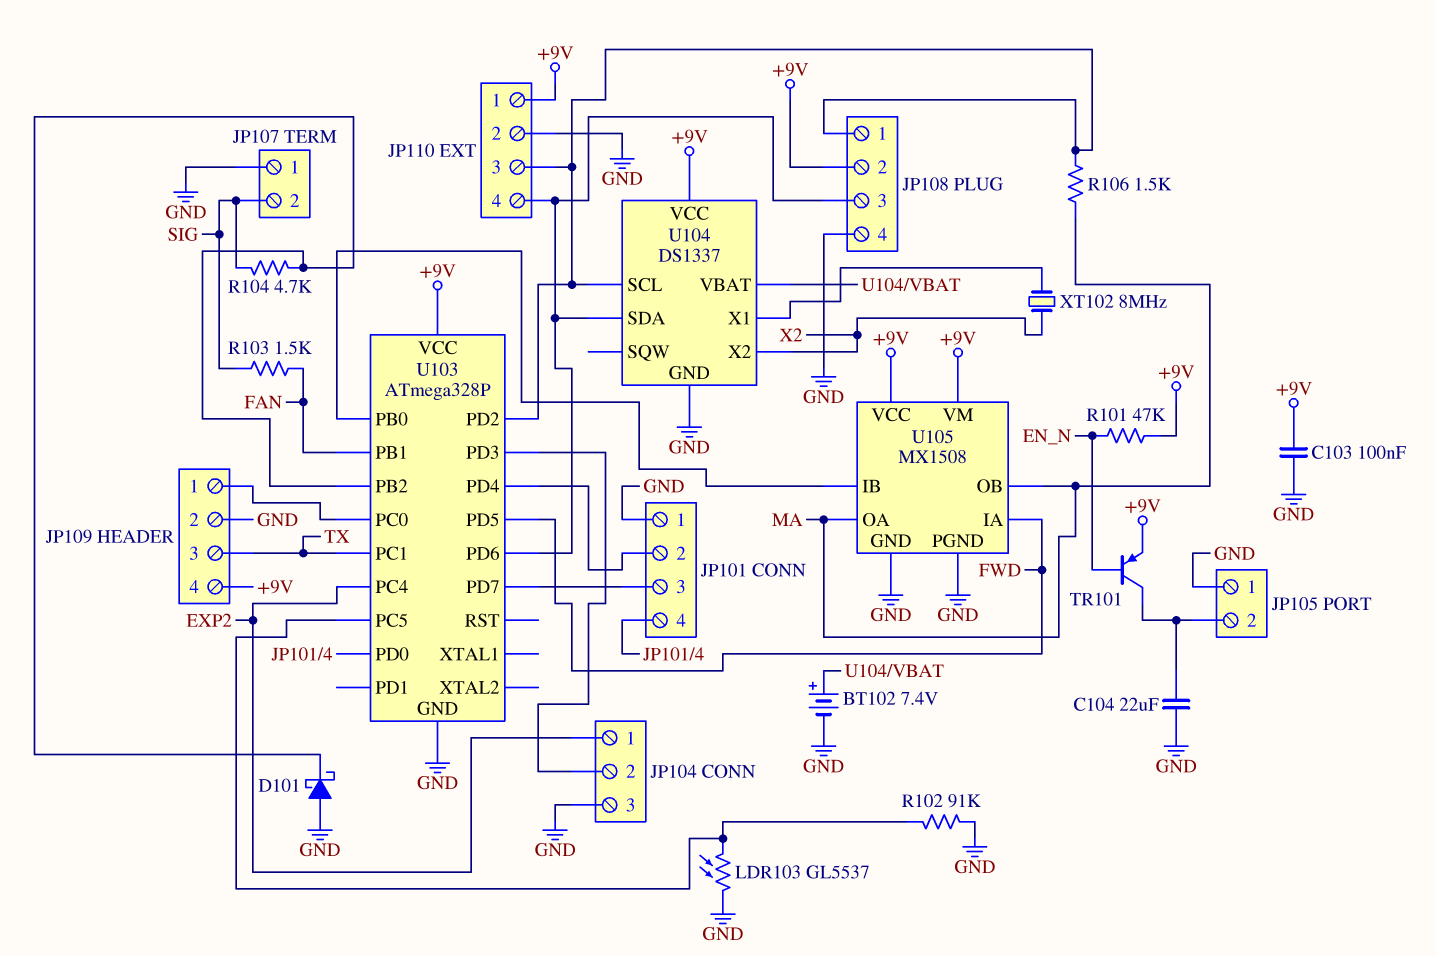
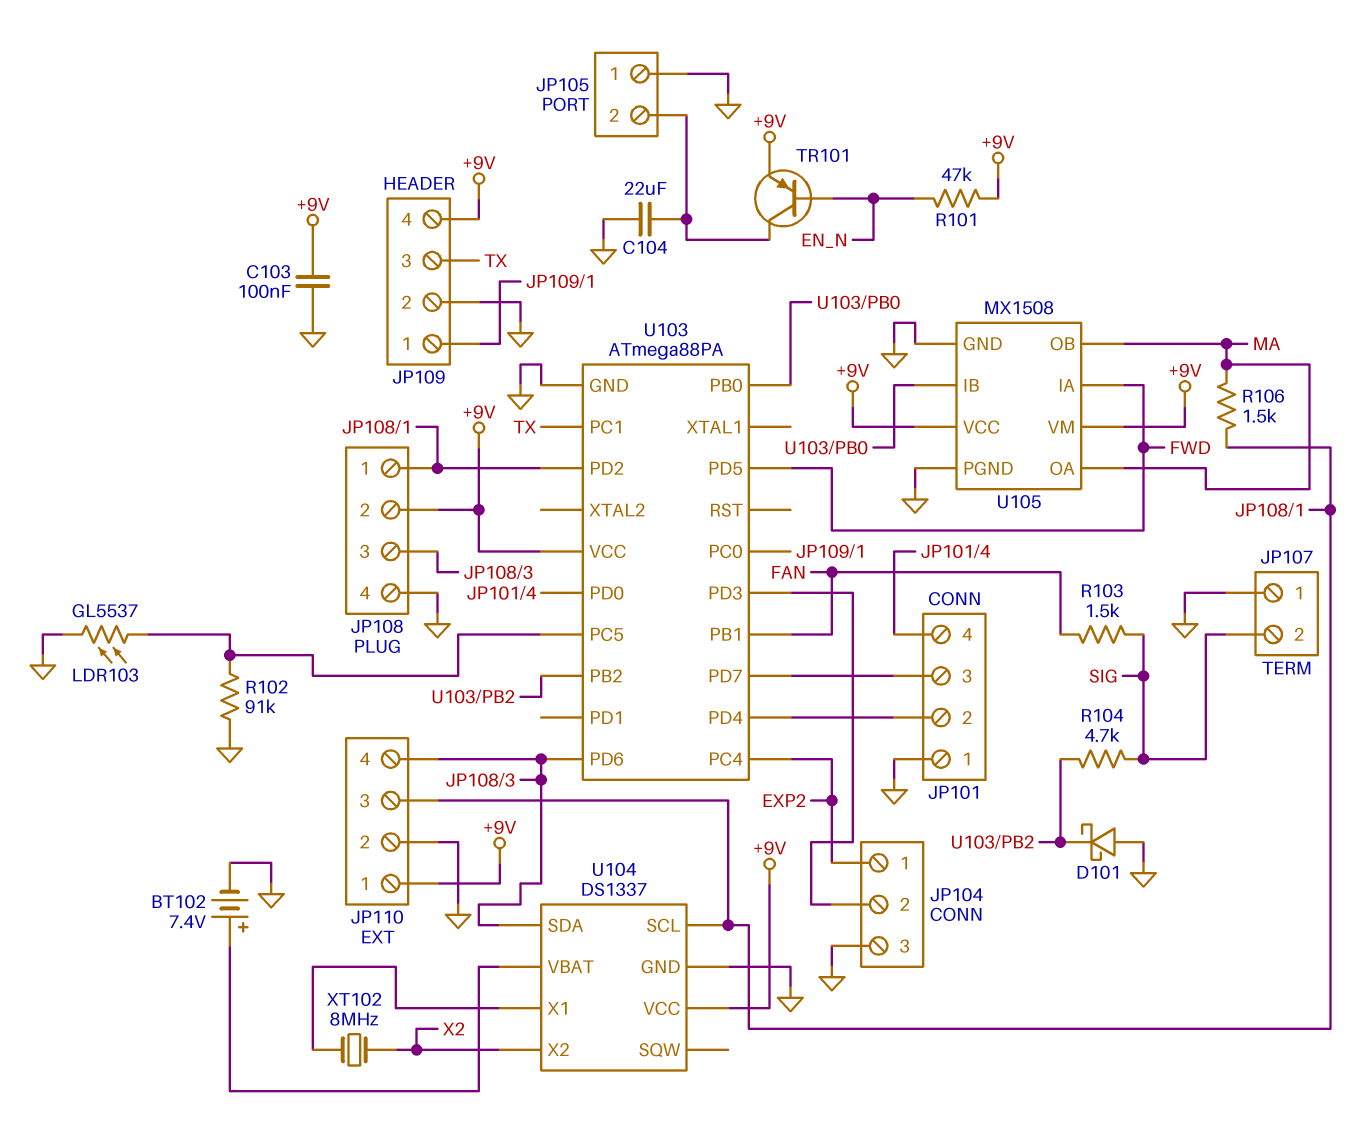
U103: ATmega328P -> ATmega88PA

